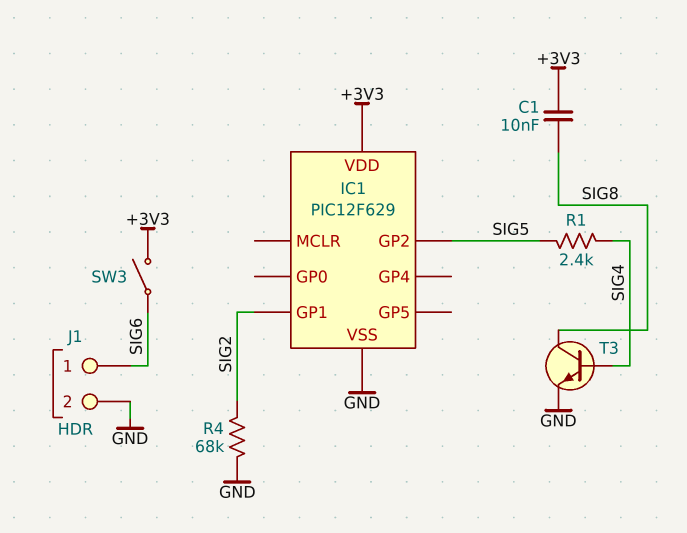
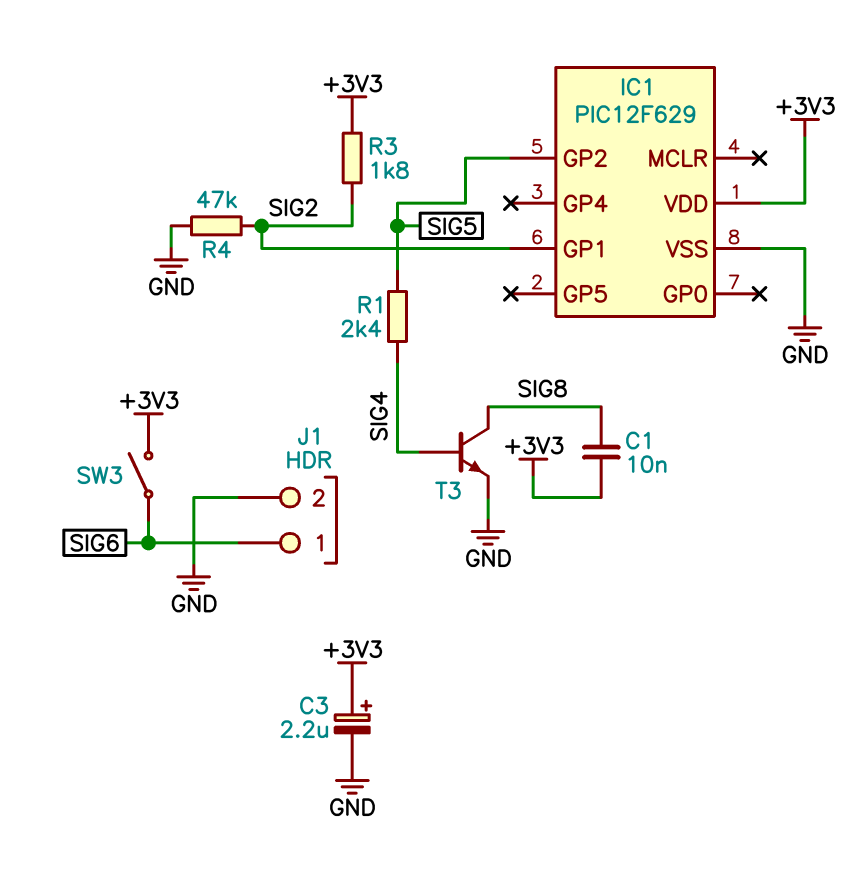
C3: none -> 2.2uF (plus +3V3, minus GND)
R3: none -> 1.8k (+3V3, SIG2)
R4: 68k (GND, SIG2) -> 47k (GND, SIG2)

